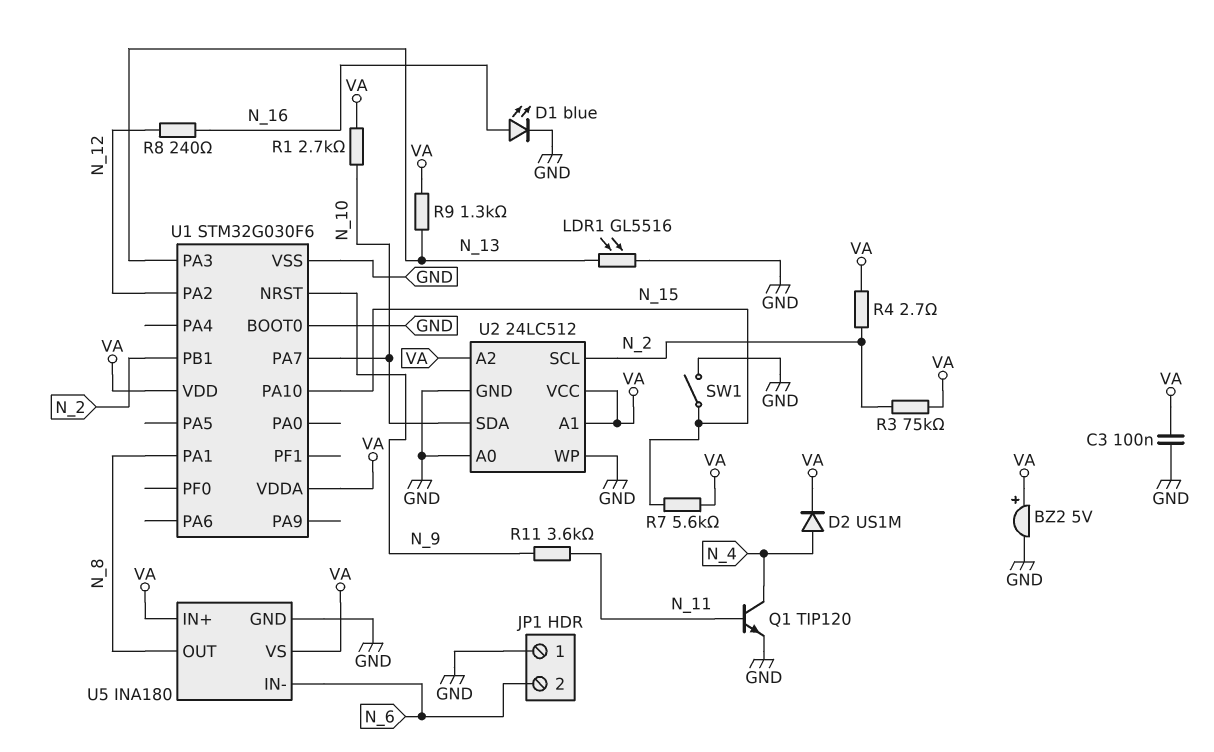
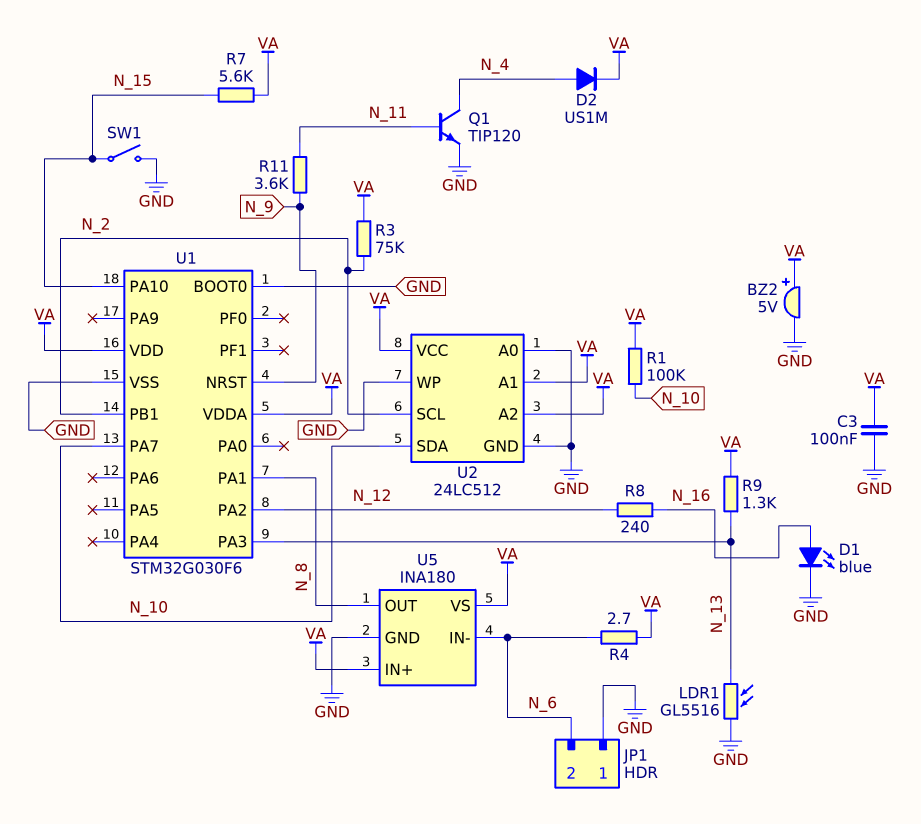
R1: 2.7k (N_10, VA) -> 100k (N_10, VA)
R4: 2.7 (N_2, VA) -> 2.7 (N_6, VA)

